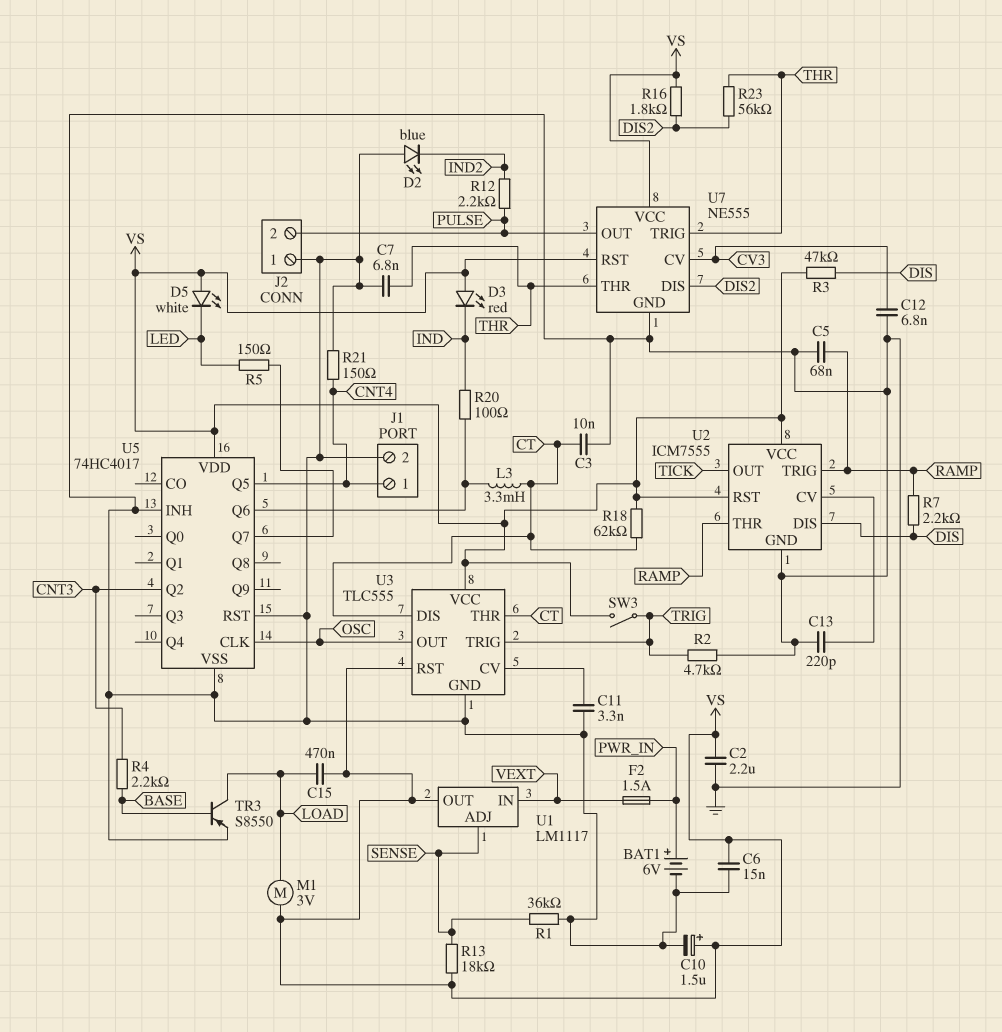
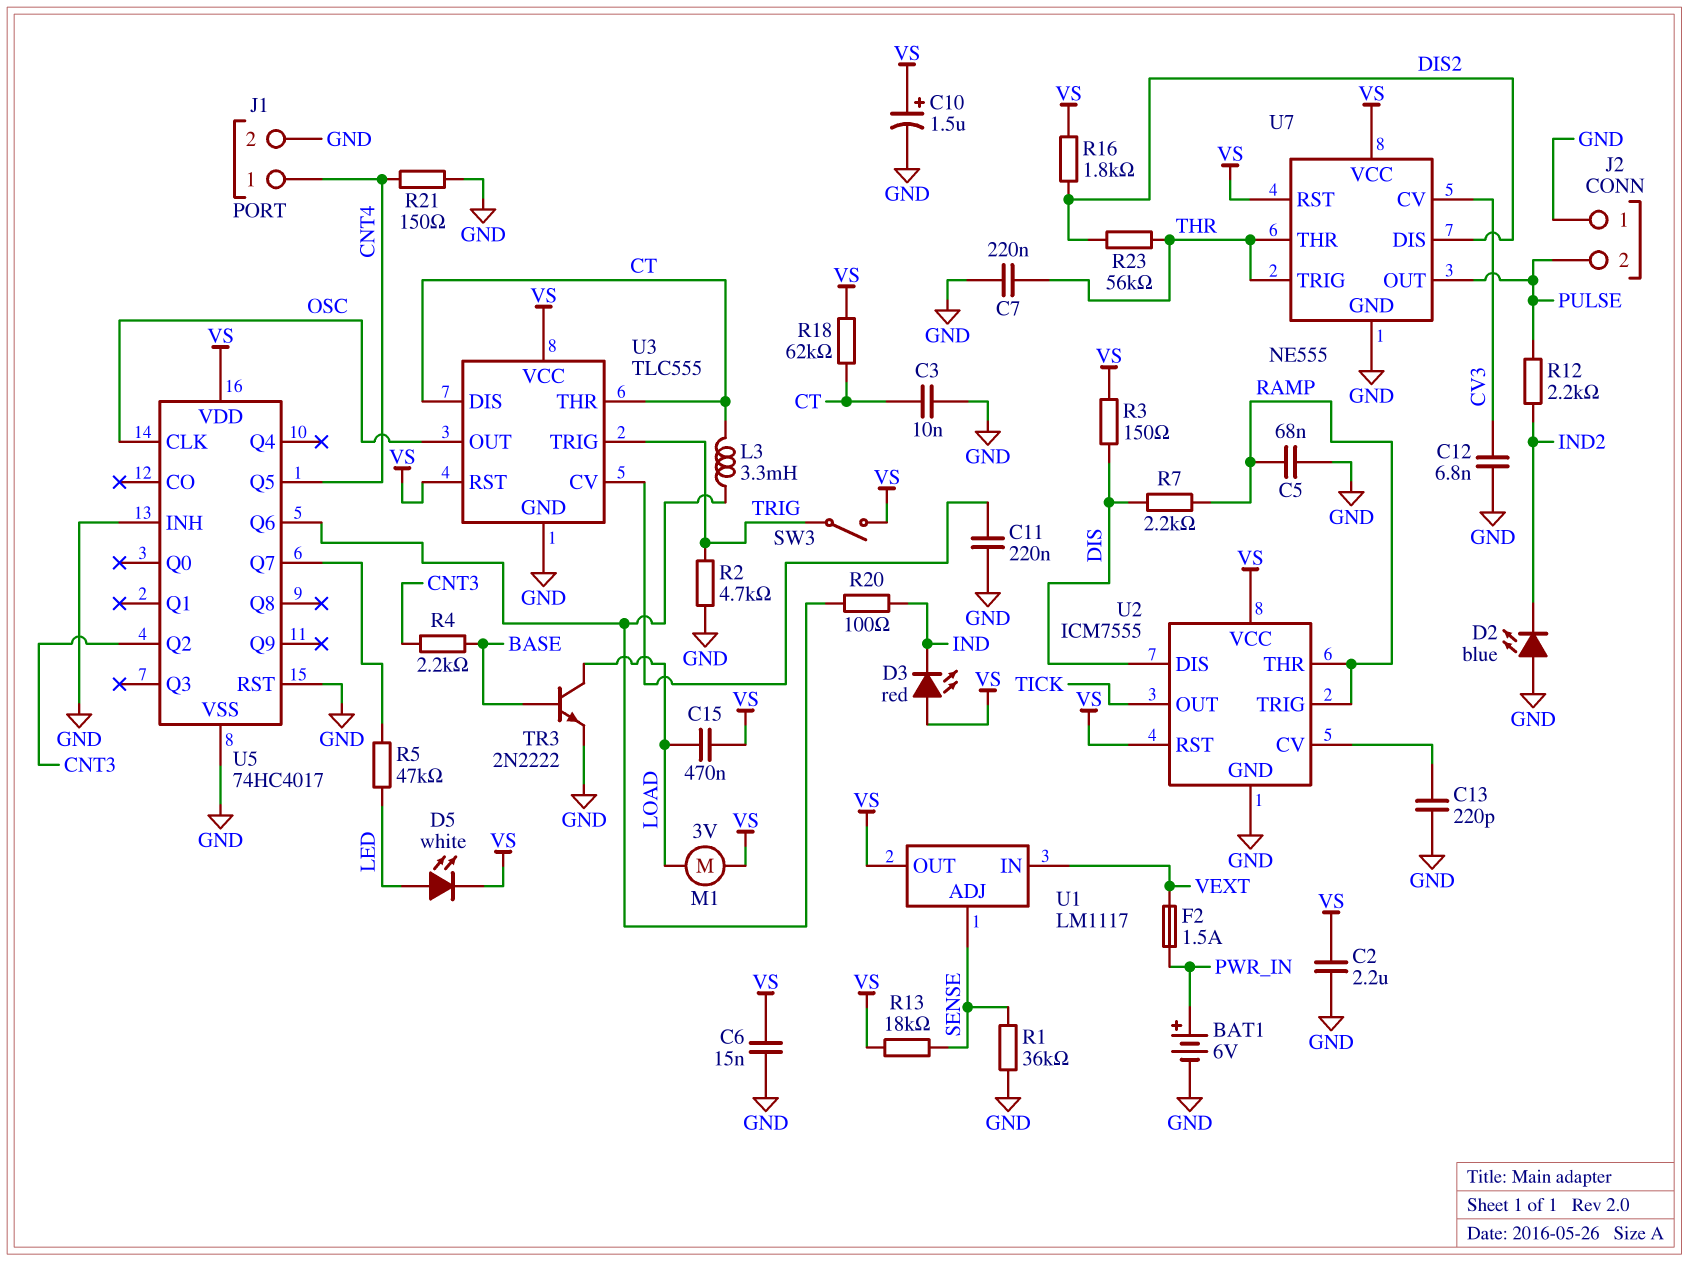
C7: 6.8nF (GND, THR) -> 220nF (GND, THR)
C11: 3.3nF (GND, U3/CV) -> 220nF (GND, U3/CV)
D5: LED white (A VS, K LED) -> LED white (A LED, K VS)
R3: 47k (DIS, VS) -> 150 (DIS, VS)
R5: 150 (LED, U5/Q7) -> 47k (LED, U5/Q7)
TR3: PNP S8550 (B BASE, C LOAD, E GND) -> NPN 2N2222 (B BASE, C LOAD, E GND)

